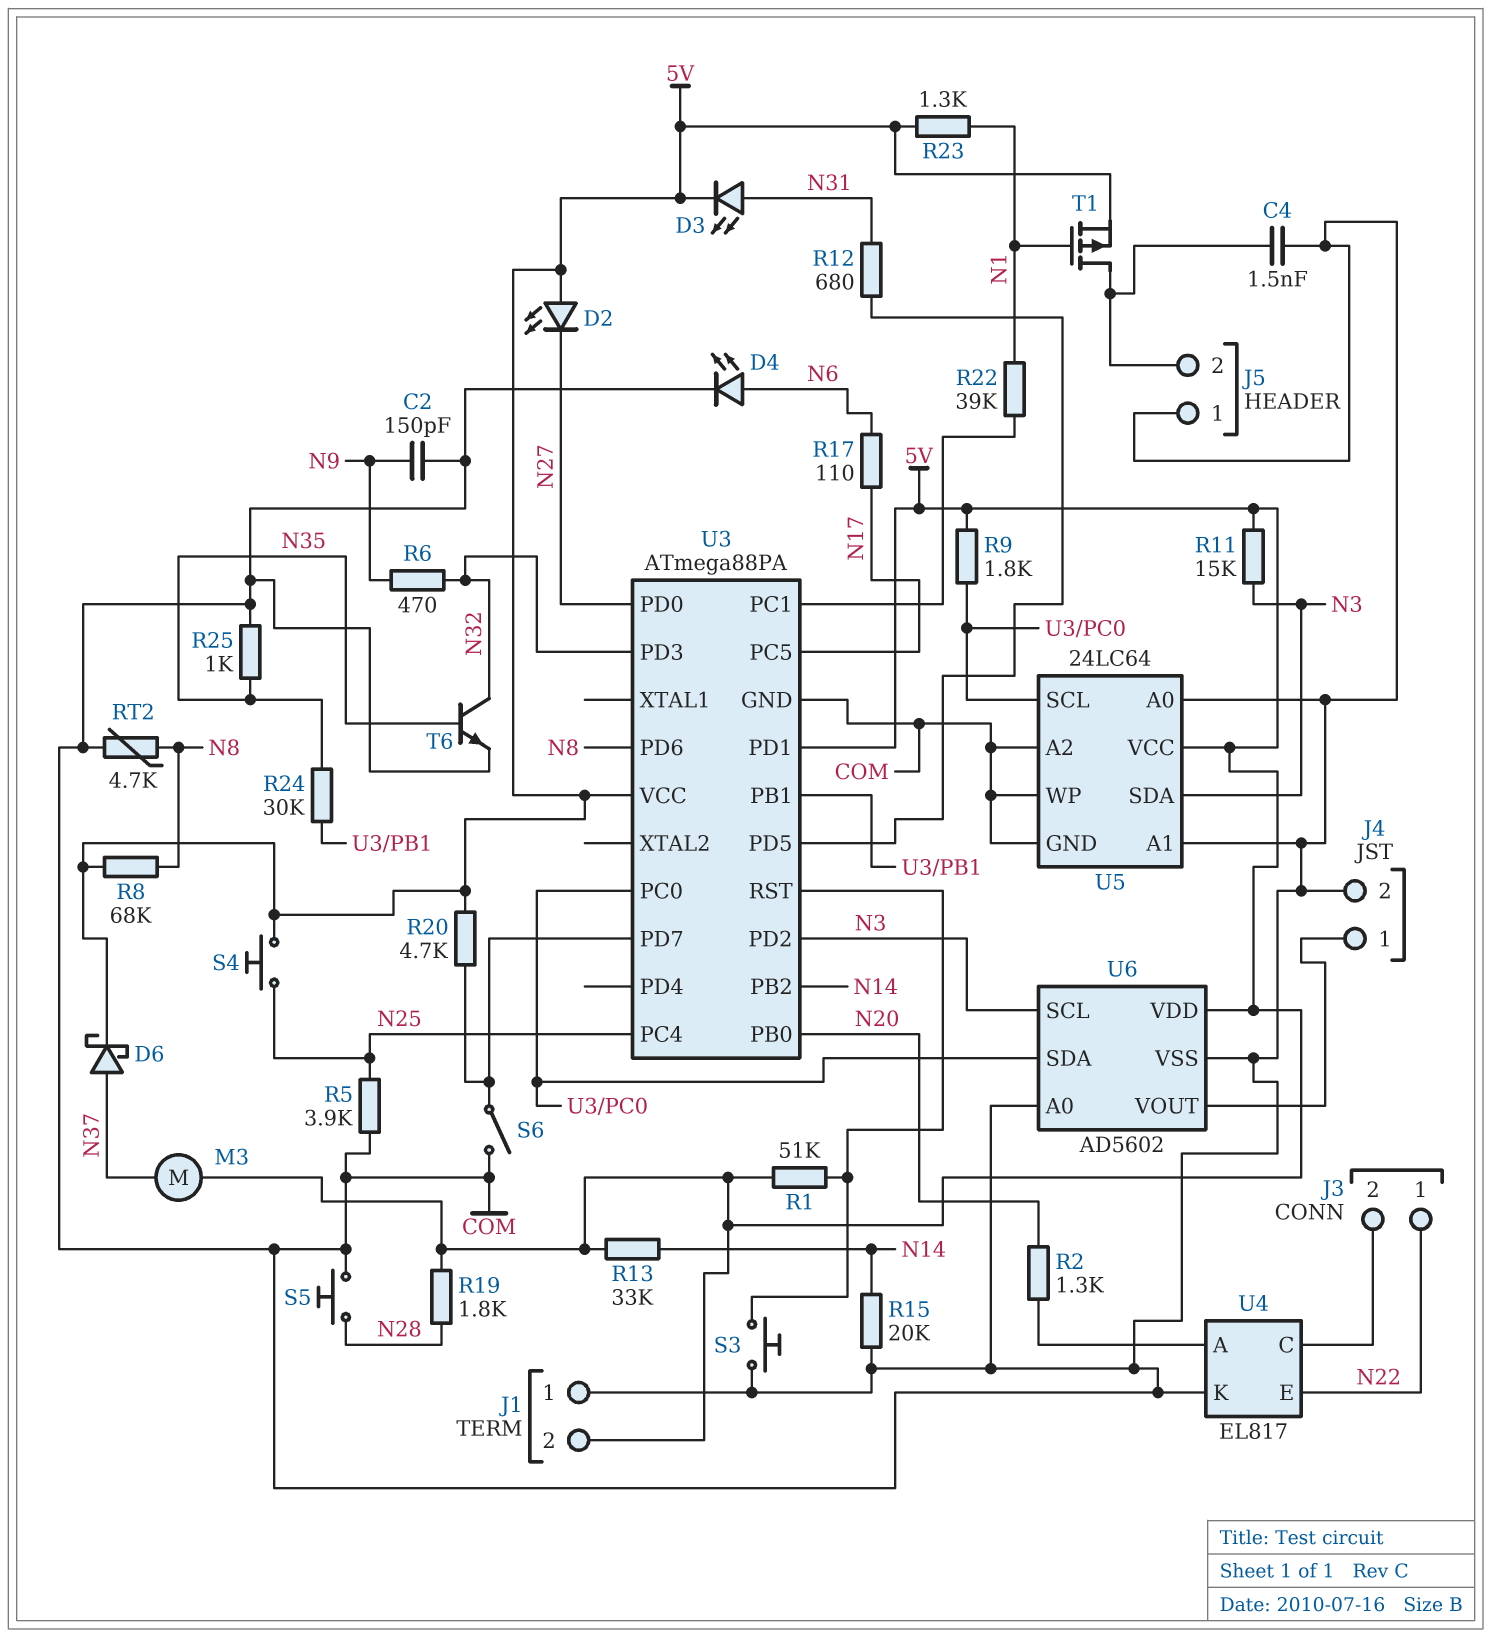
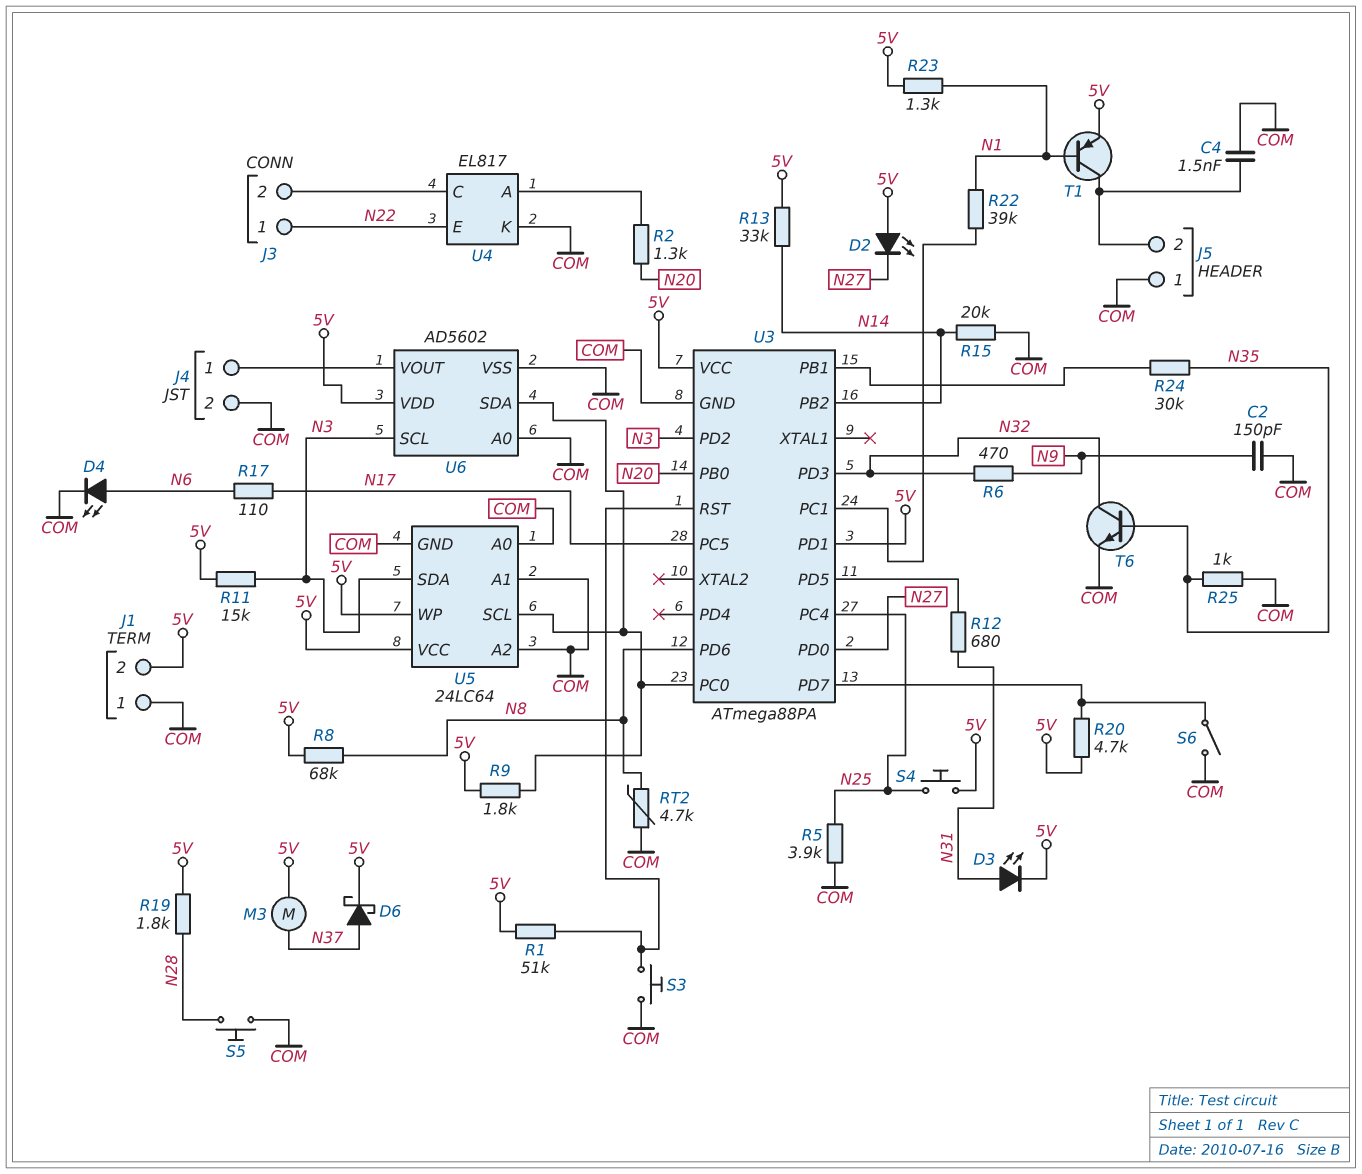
T1: PMOS (G N1, D J5/2, S 5V) -> PNP (B N1, C J5/2, E 5V)
U5 pin WP: COM -> 5V

